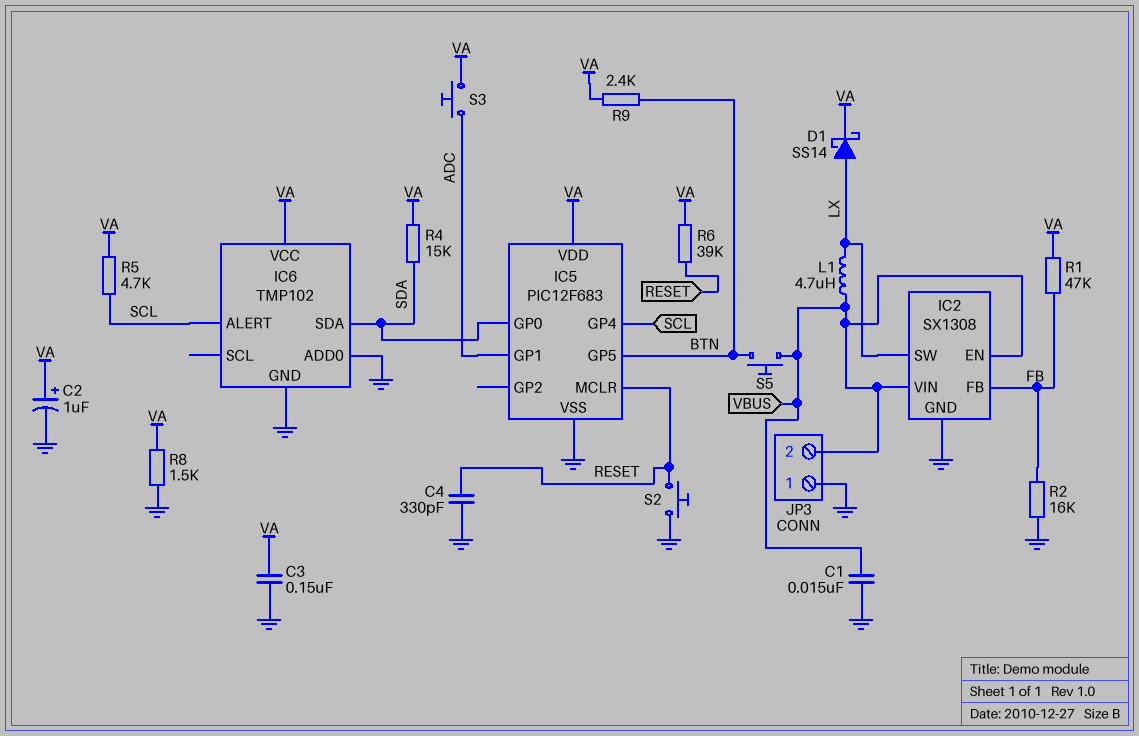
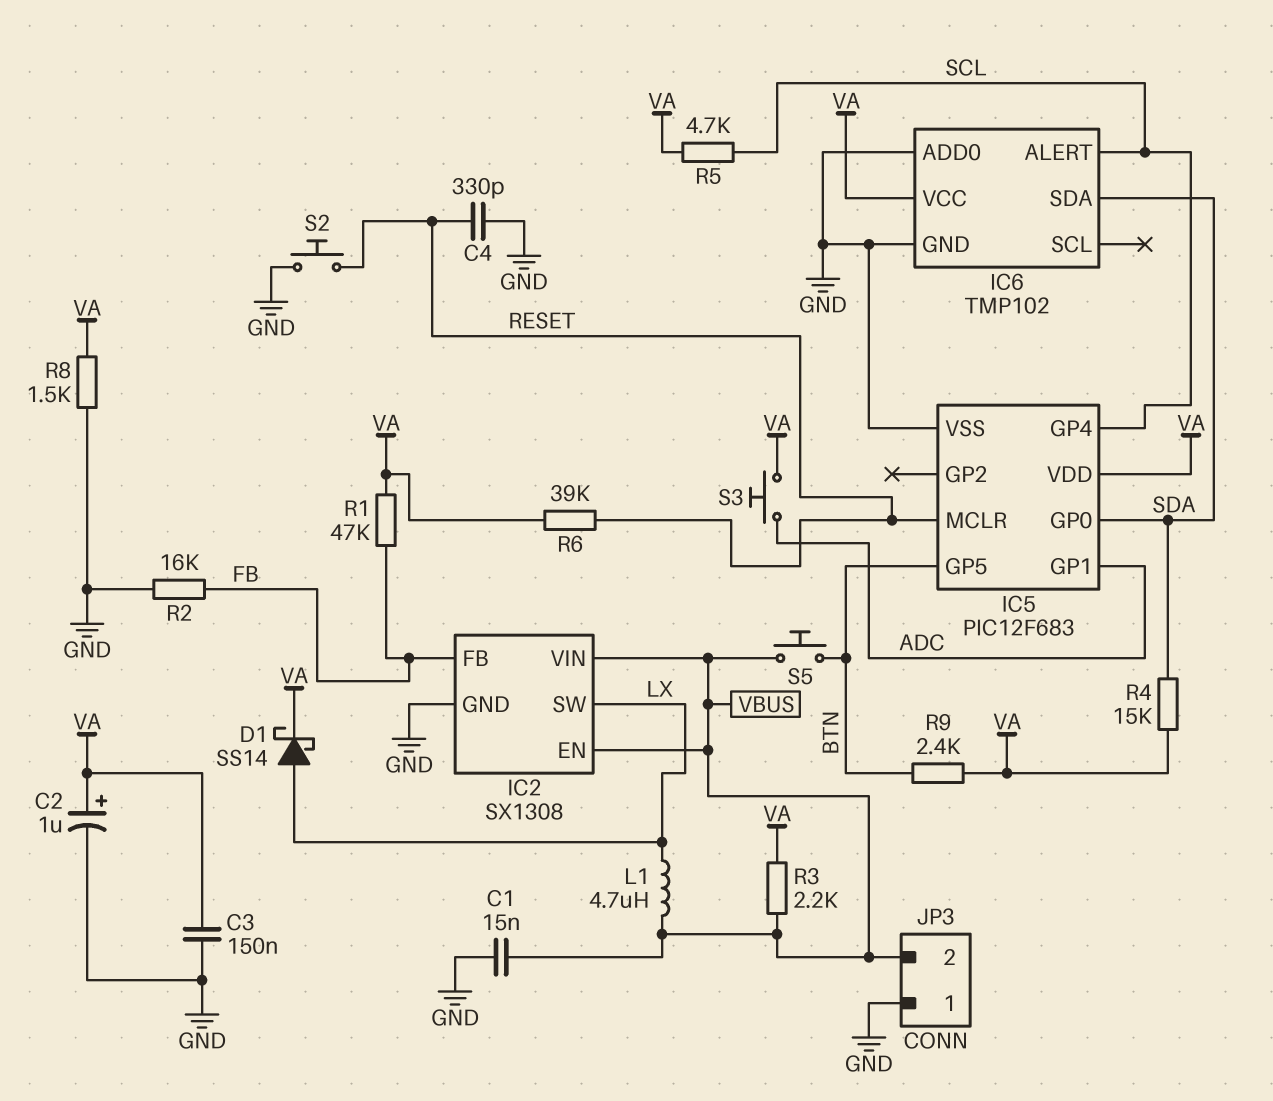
R3: none -> 2.2k (VA, VBUS)

